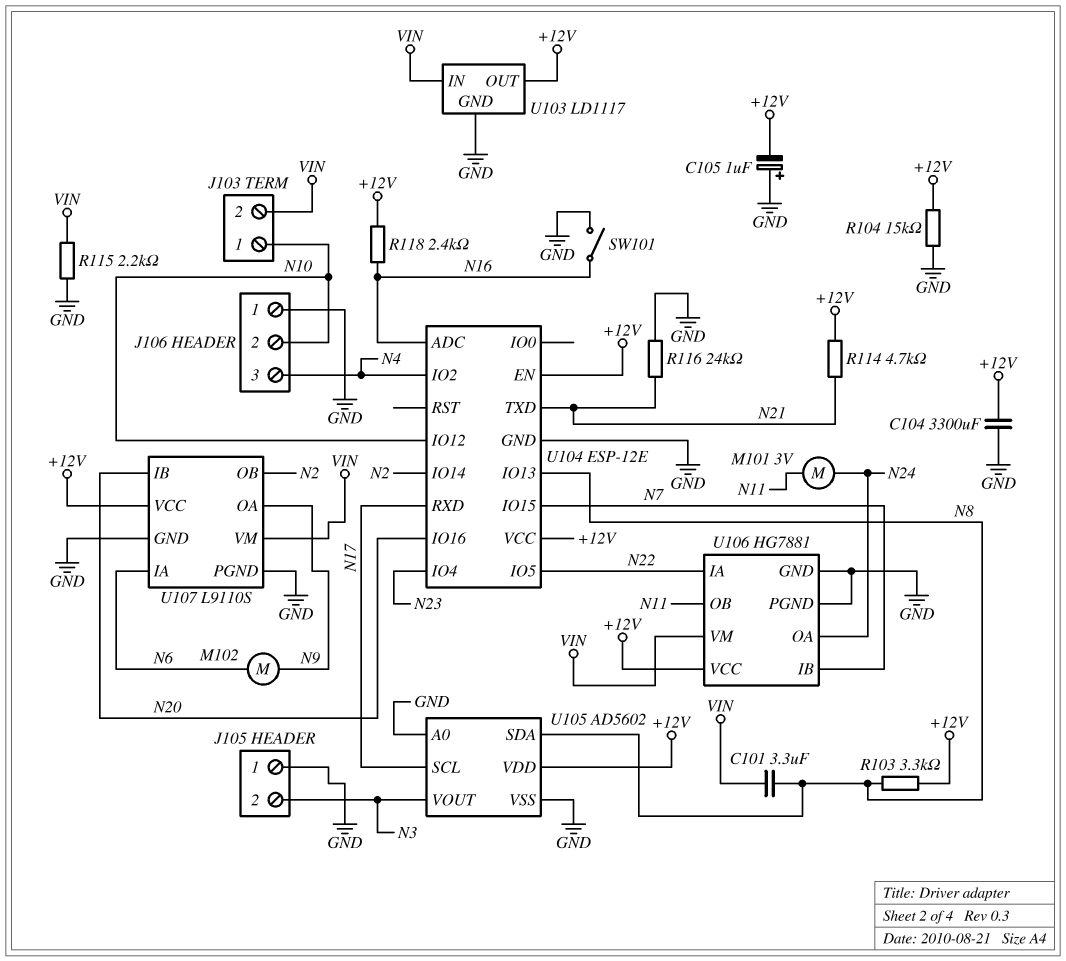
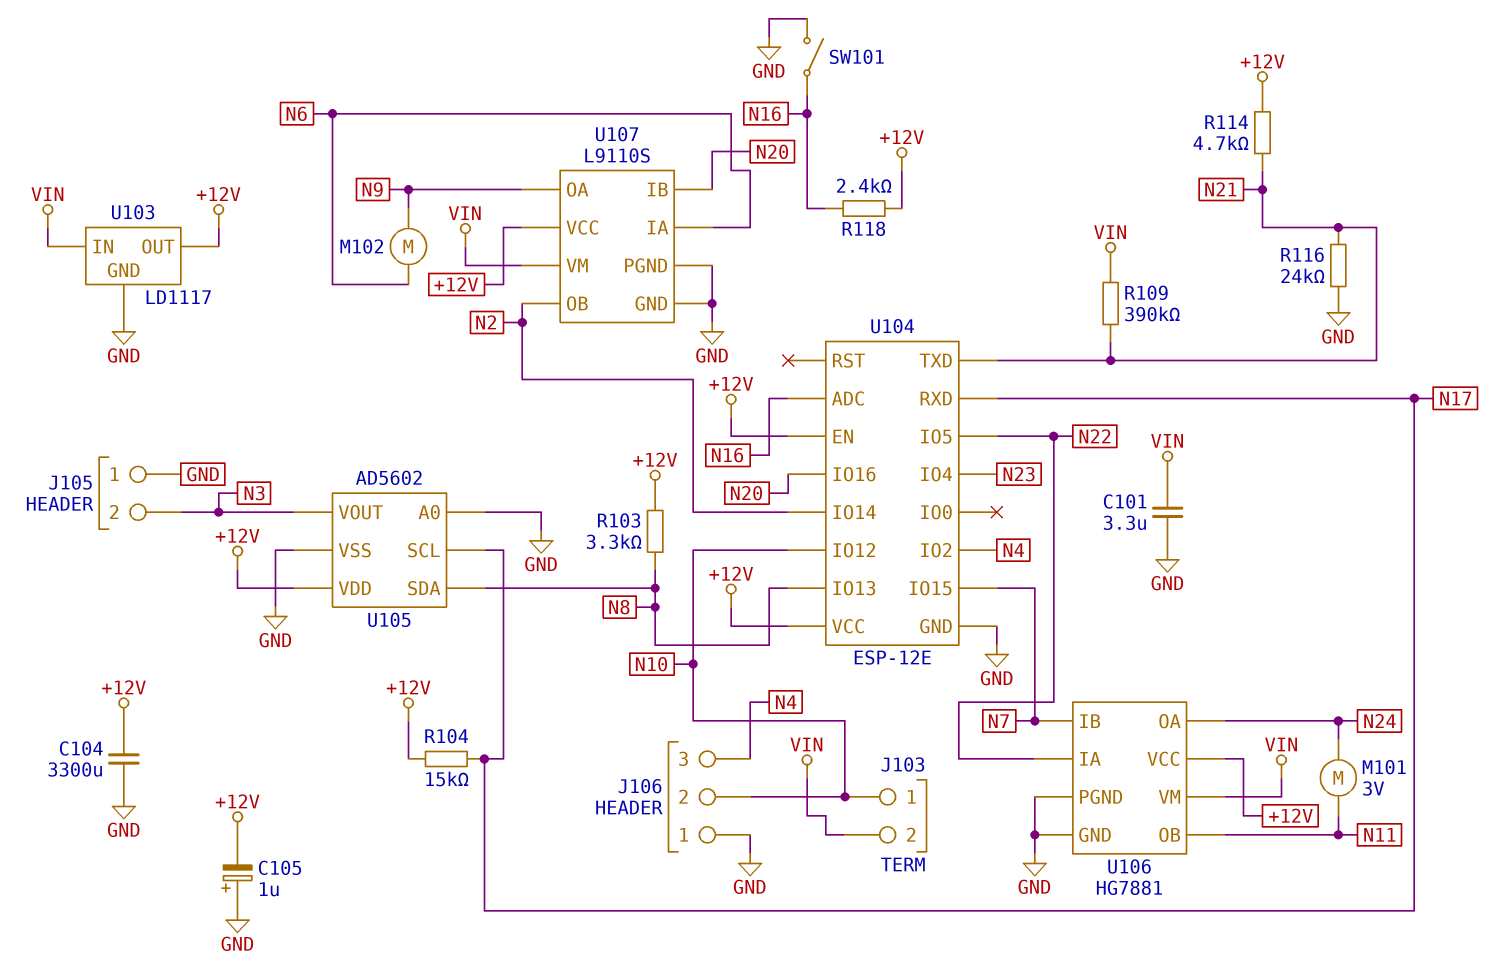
C101: 3.3uF (N8, VIN) -> 3.3uF (GND, VIN)
R104: 15k (+12V, GND) -> 15k (+12V, N17)
R109: none -> 390k (N21, VIN)
R115: 2.2k (GND, VIN) -> none

